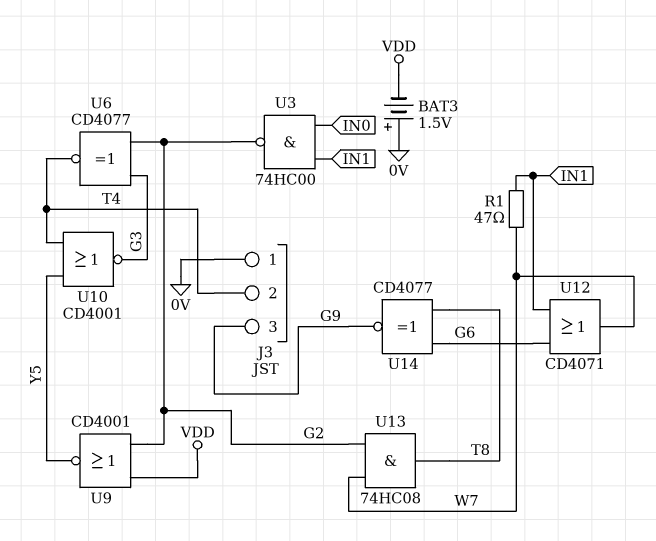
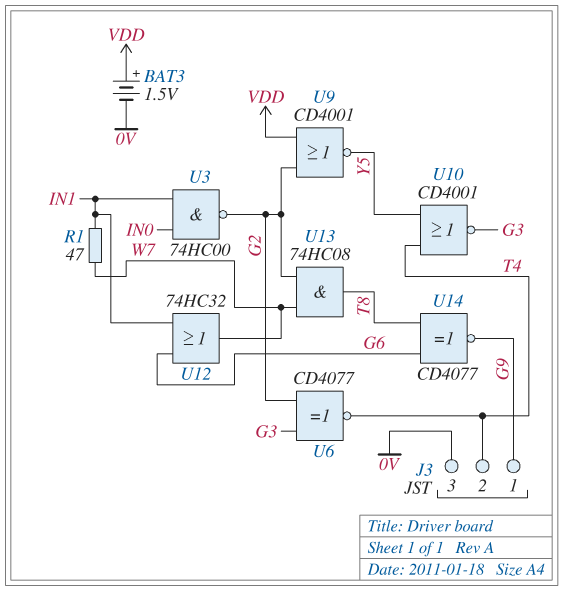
BAT3: 1.5V (plus 0V, minus VDD) -> 1.5V (plus VDD, minus 0V)
J3 pin 1: 0V -> G9
J3 pin 3: G9 -> 0V
U12: OR CD4071 (in G6, in IN1, out W7) -> OR 74HC32 (in G6, in IN1, out W7)

